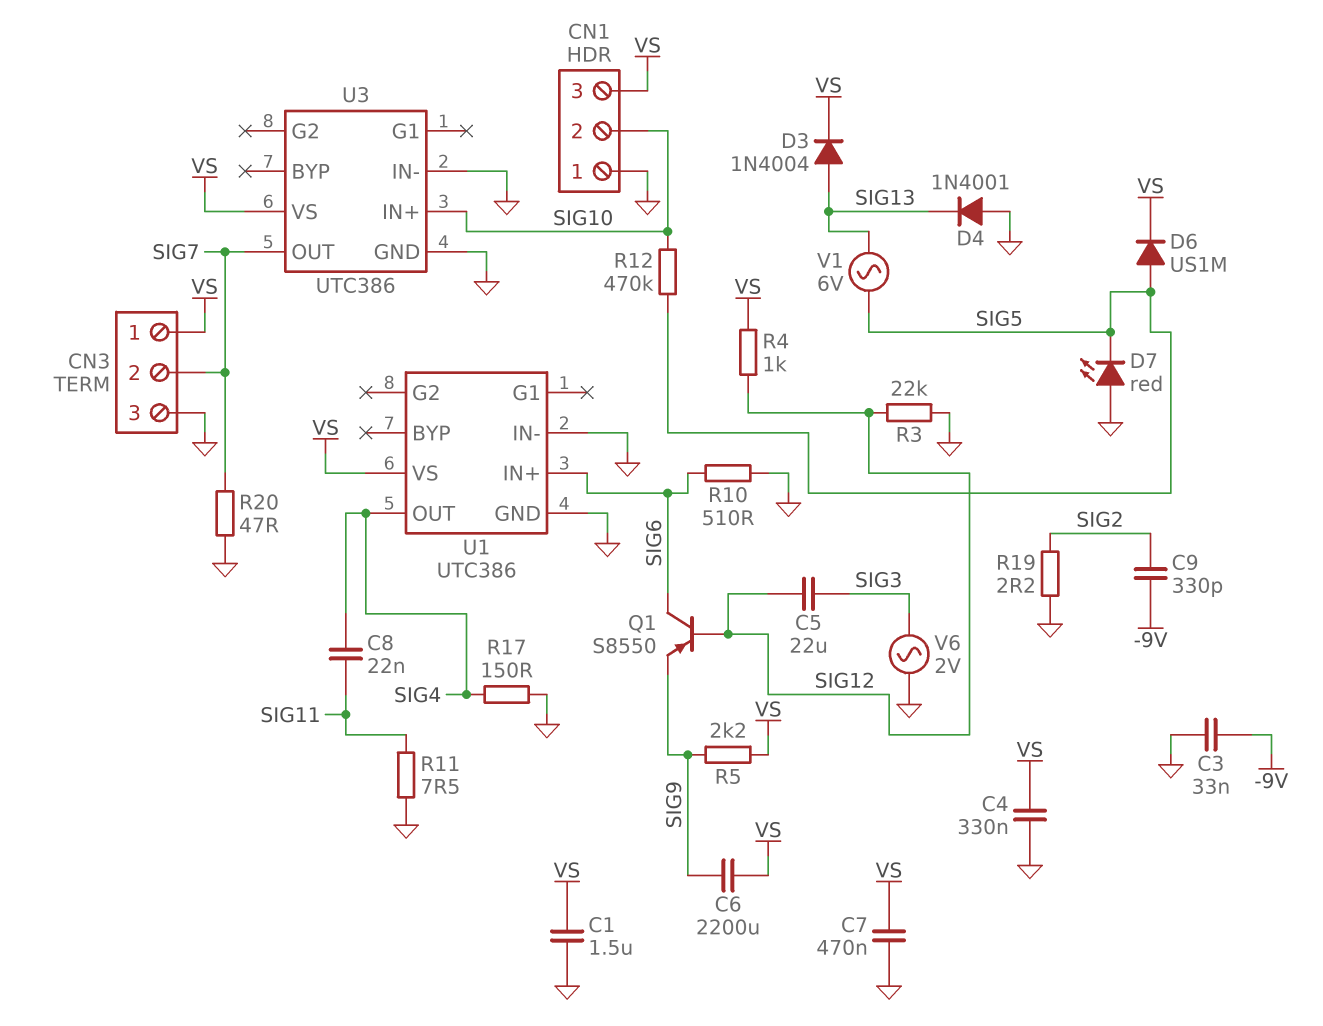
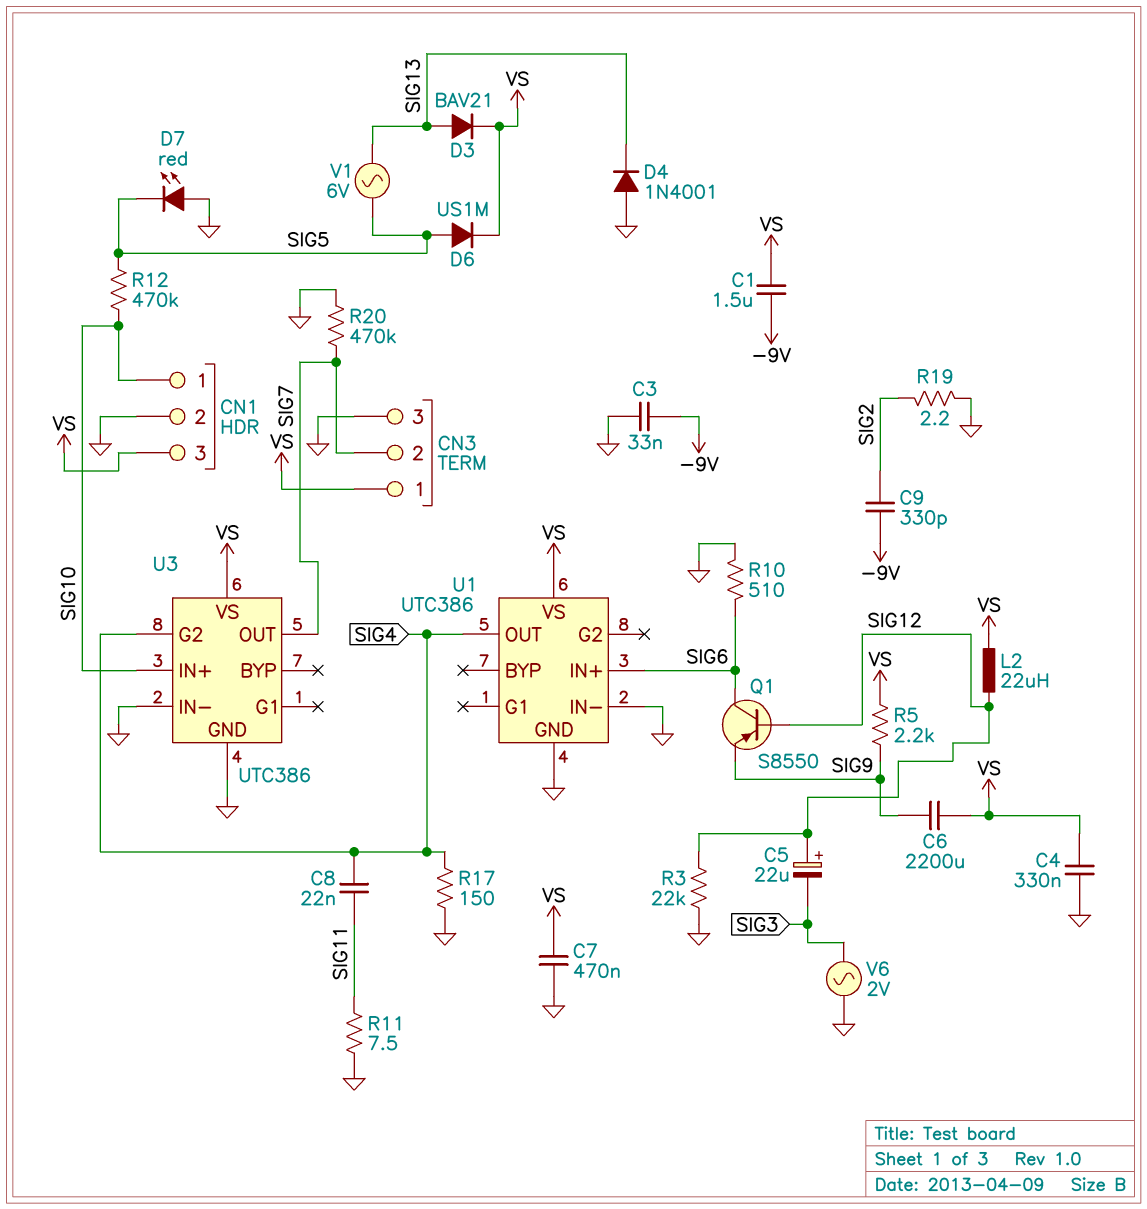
C1: 1.5uF (GND, VS) -> 1.5uF (-9V, VS)
C5: 22uF (SIG3, SIG12) -> 22uF (plus SIG12, minus SIG3)
CN1 pin 1: GND -> SIG10
CN1 pin 2: SIG10 -> GND
D3: diode 1N4004 (A SIG13, K VS) -> diode BAV21 (A SIG13, K VS)
L2: none -> 22uH (SIG12, VS)
R4: 1k (SIG12, VS) -> none
R20: 47 (GND, SIG7) -> 470k (GND, SIG7)
U3 pin G2: none -> SIG4

